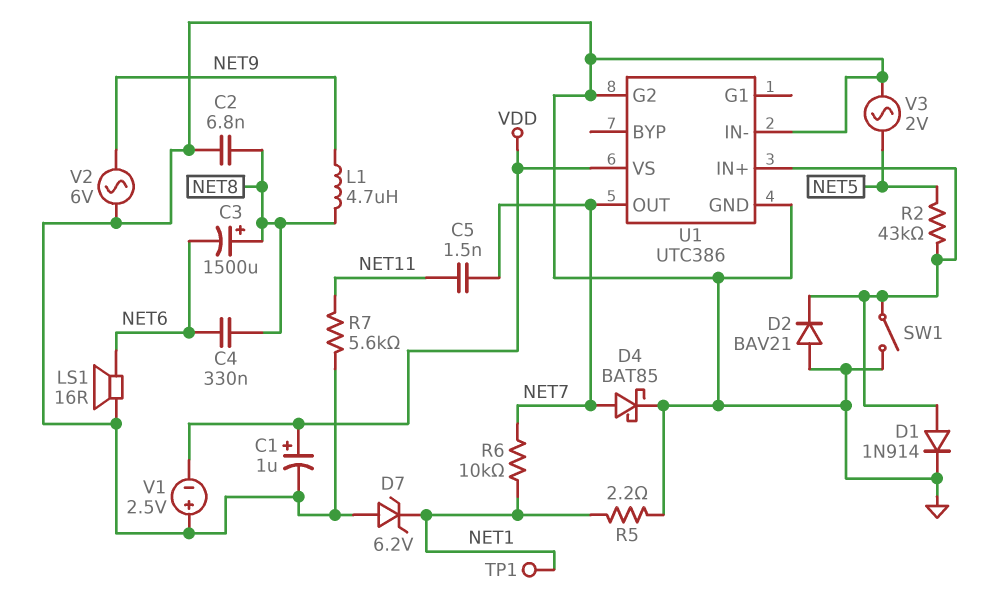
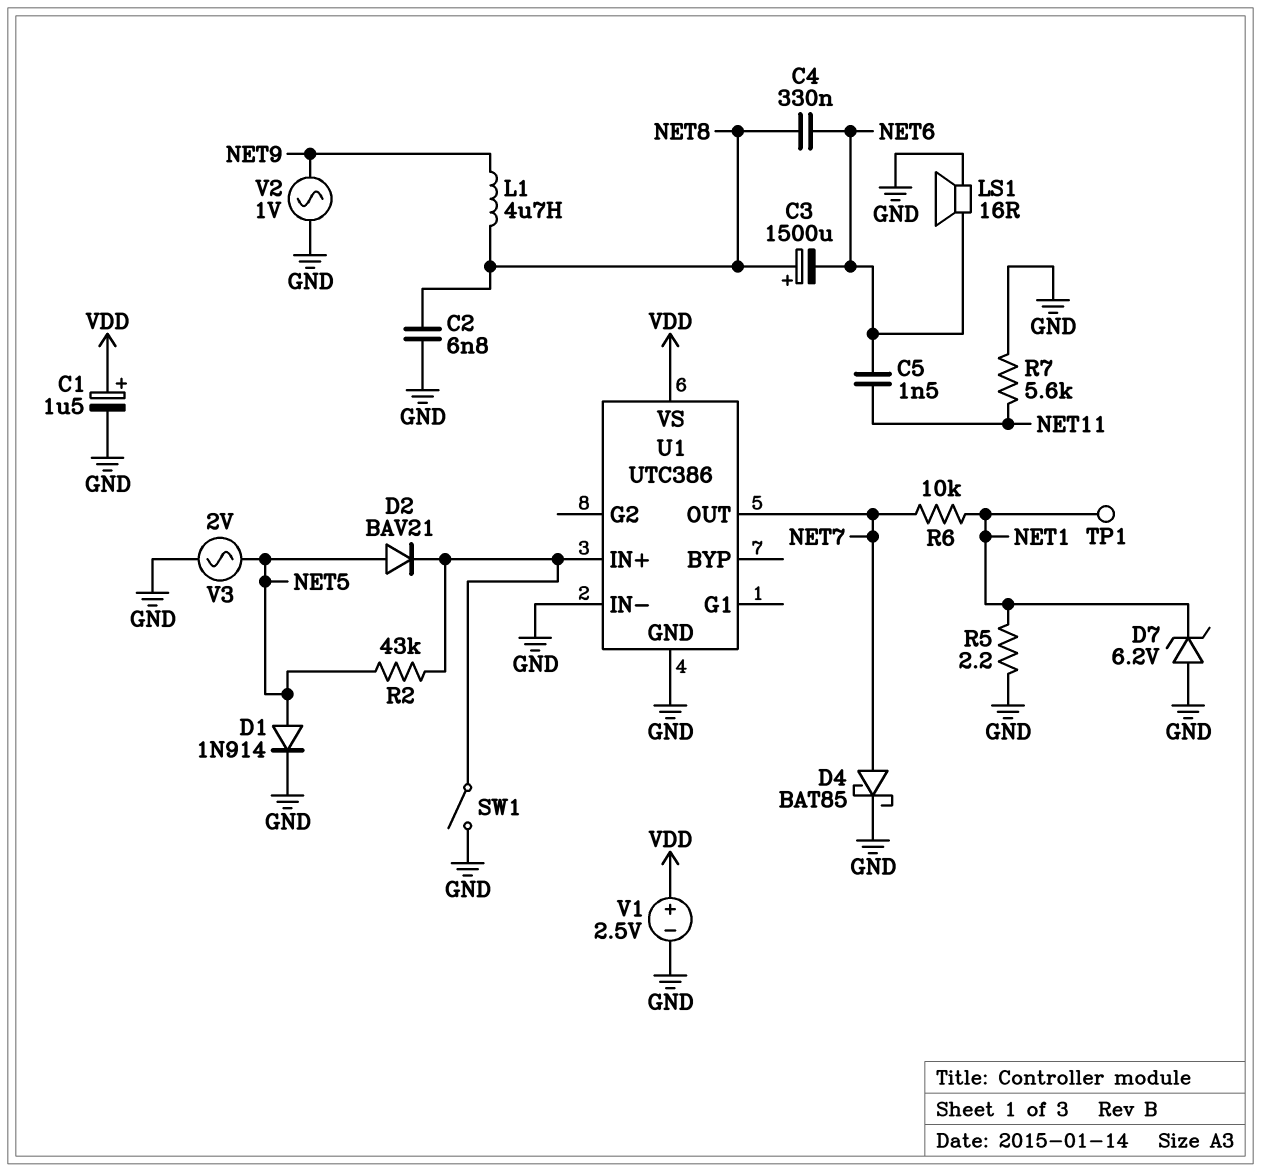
C1: 1uF (plus VDD, minus GND) -> 1.5uF (plus VDD, minus GND)
C5: 1.5nF (NET7, NET11) -> 1.5nF (NET6, NET11)
D1: diode 1N914 (A U1/IN+, K GND) -> diode 1N914 (A NET5, K GND)
D2: diode BAV21 (A GND, K U1/IN+) -> diode BAV21 (A NET5, K U1/IN+)
U1 pin G2: GND -> none
V1: 2.5V (plus GND, minus VDD) -> 2.5V (plus VDD, minus GND)
V2: AC 6V (GND, NET9) -> AC 1V (GND, NET9)

